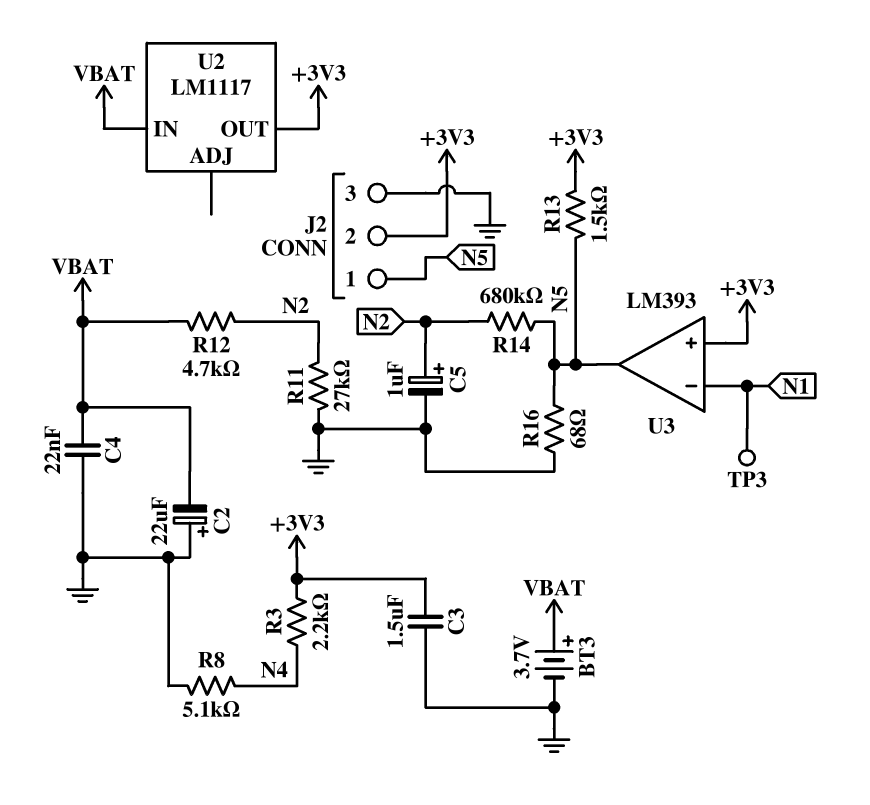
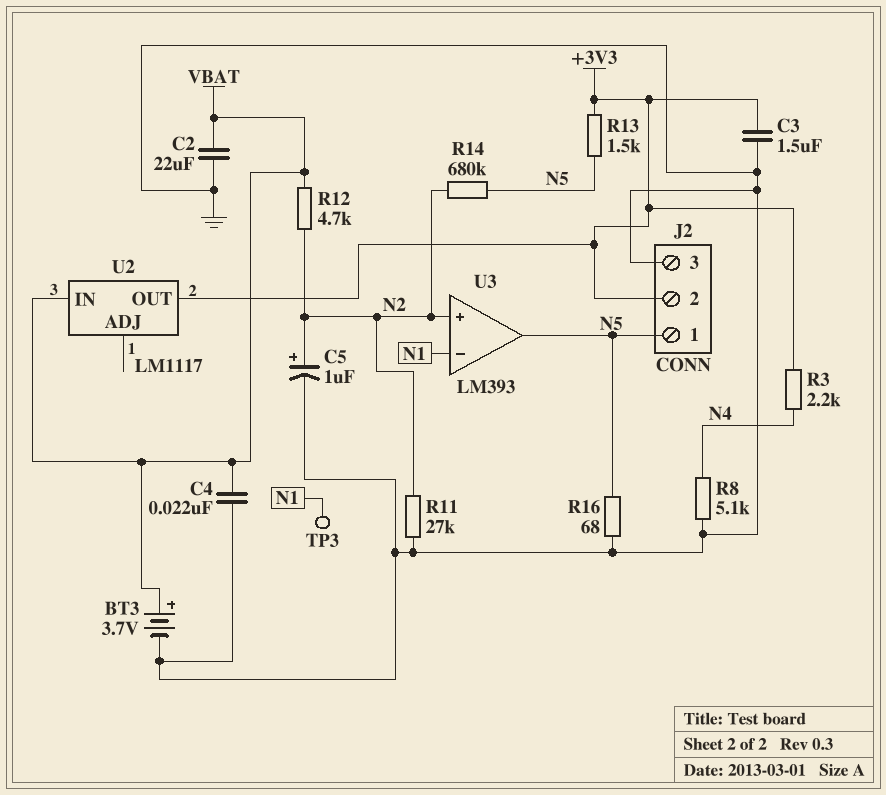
C2: 22uF (plus GND, minus VBAT) -> 22uF (GND, VBAT)
U3 pin in+: +3V3 -> N2

